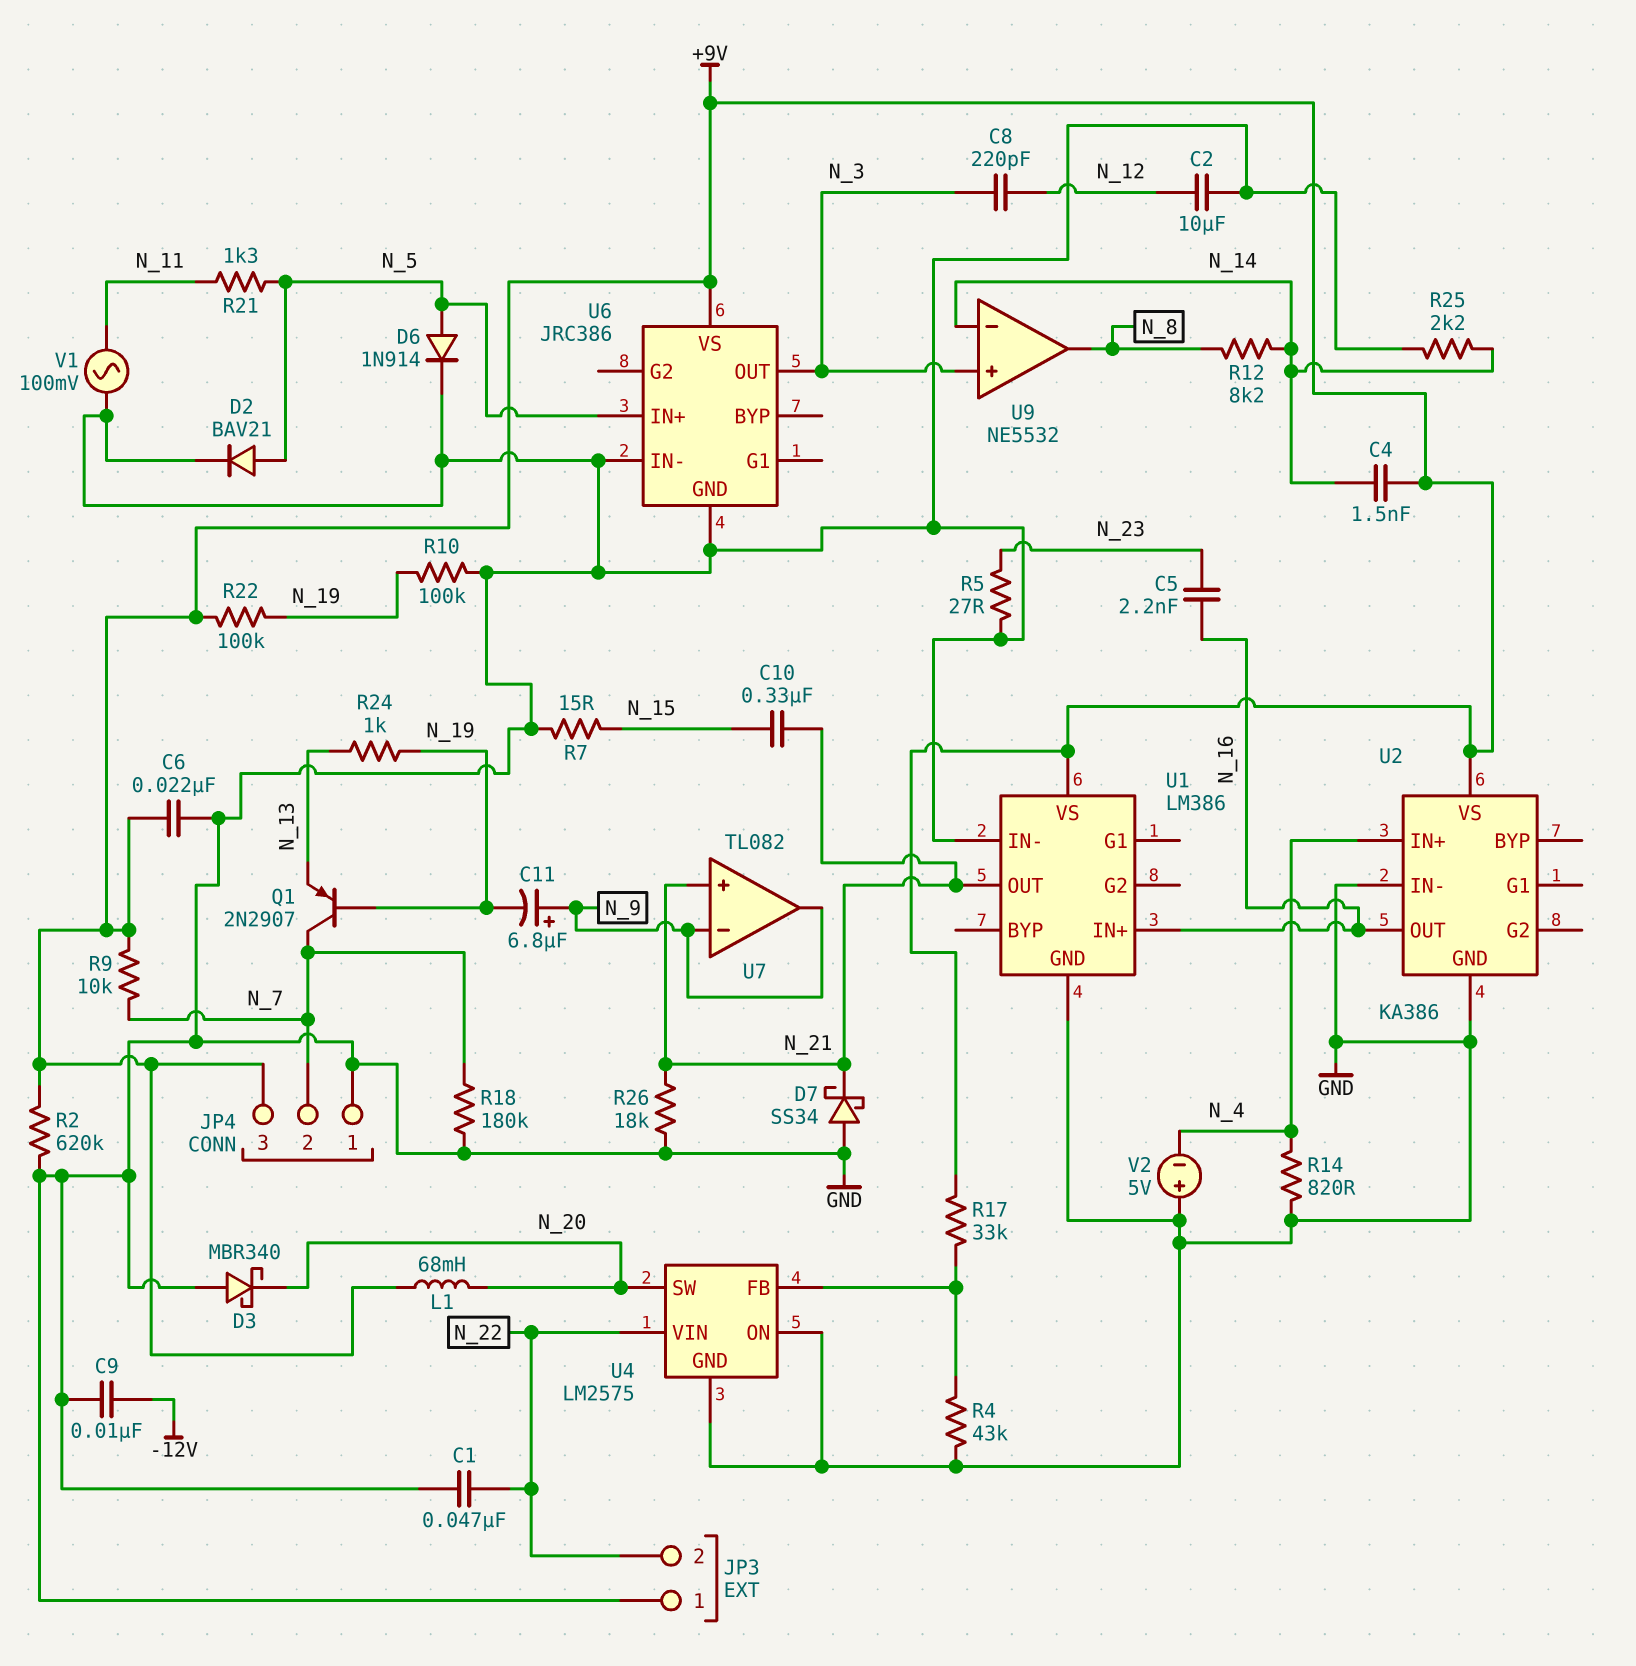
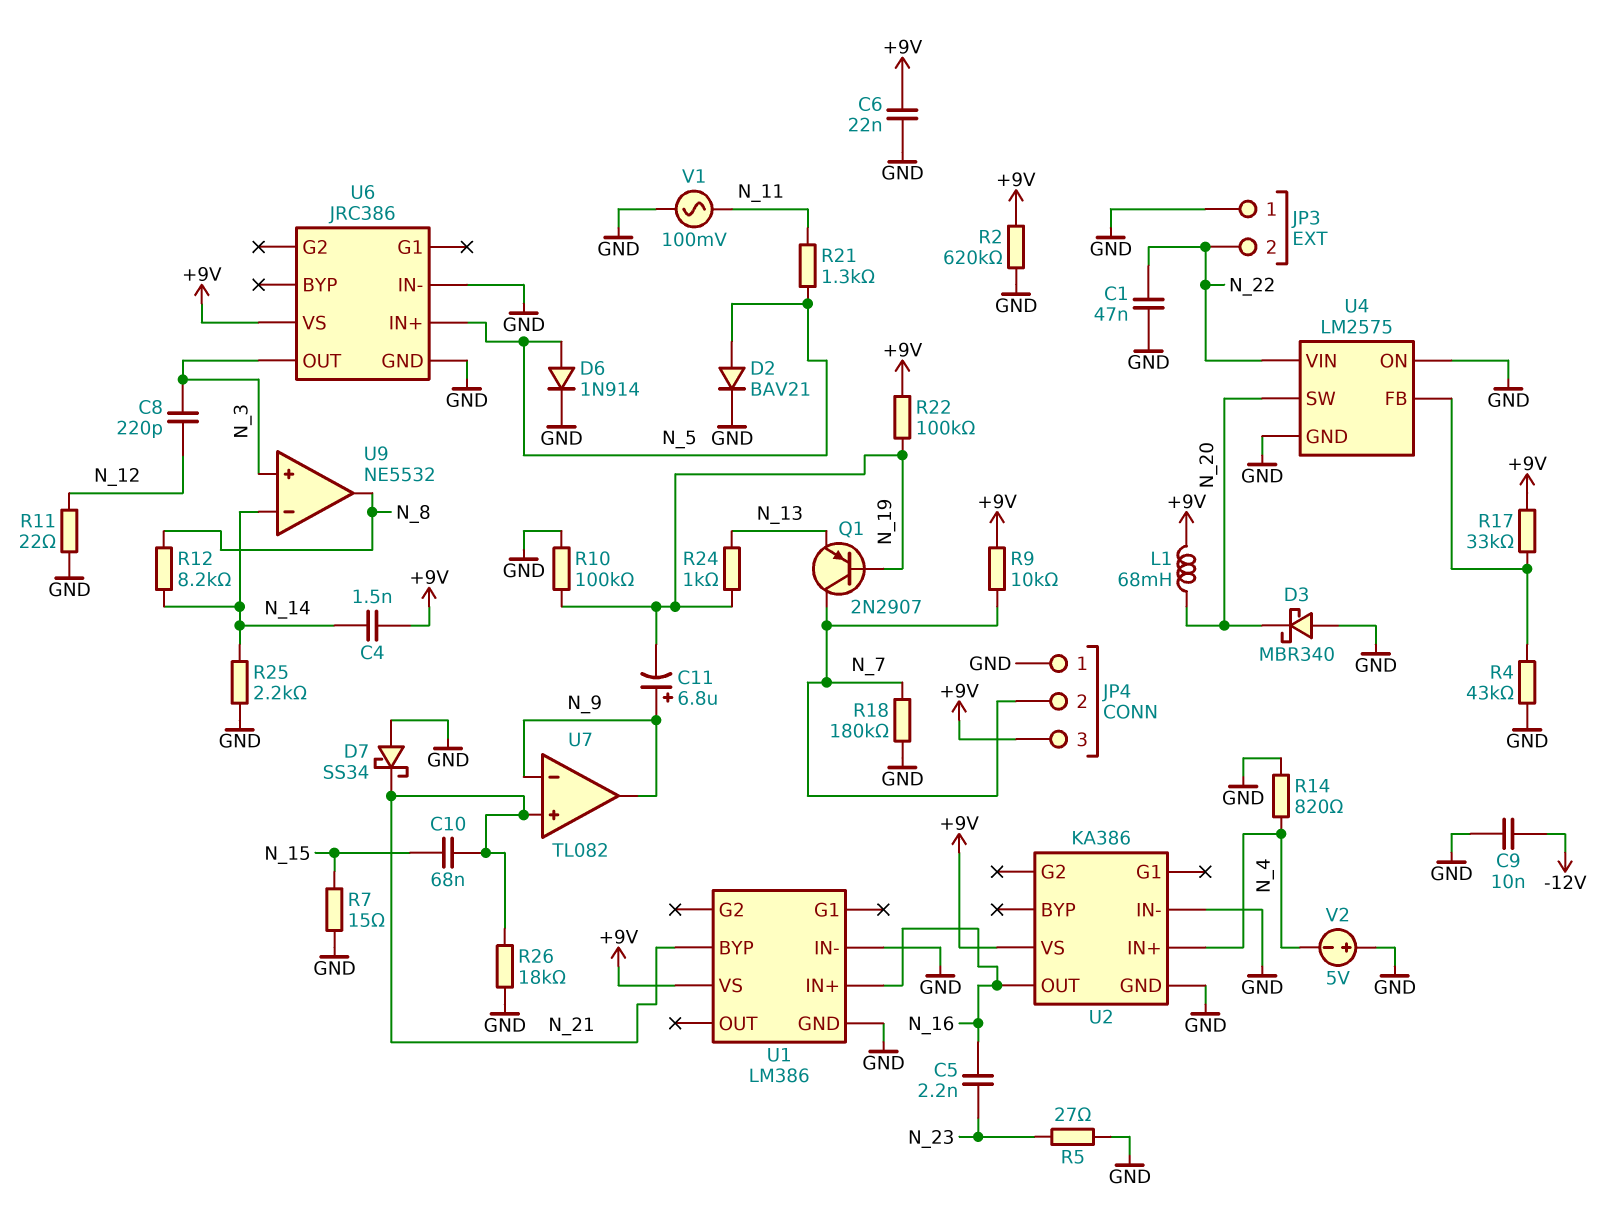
C2: 10uF (GND, N_12) -> none
C10: 330nF (N_15, N_21) -> 68nF (N_15, N_21)
R11: none -> 22 (GND, N_12)
U1 pin BYP: none -> N_21
U1 pin OUT: N_21 -> none

